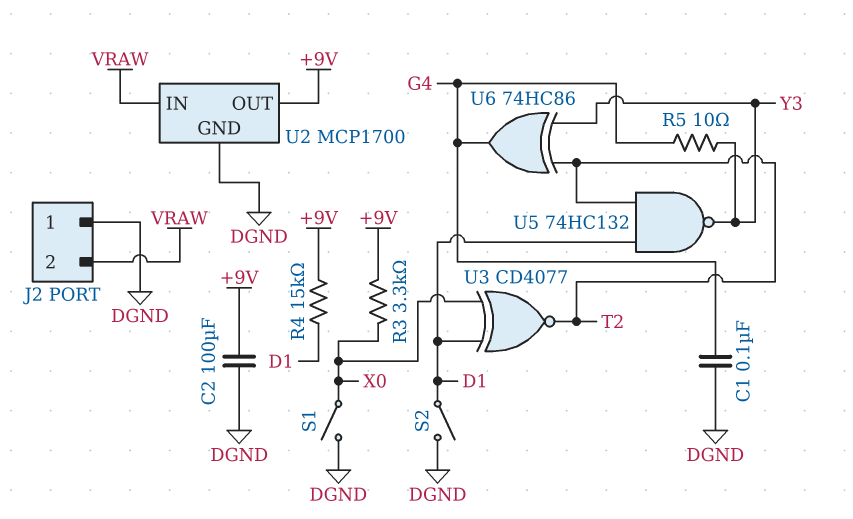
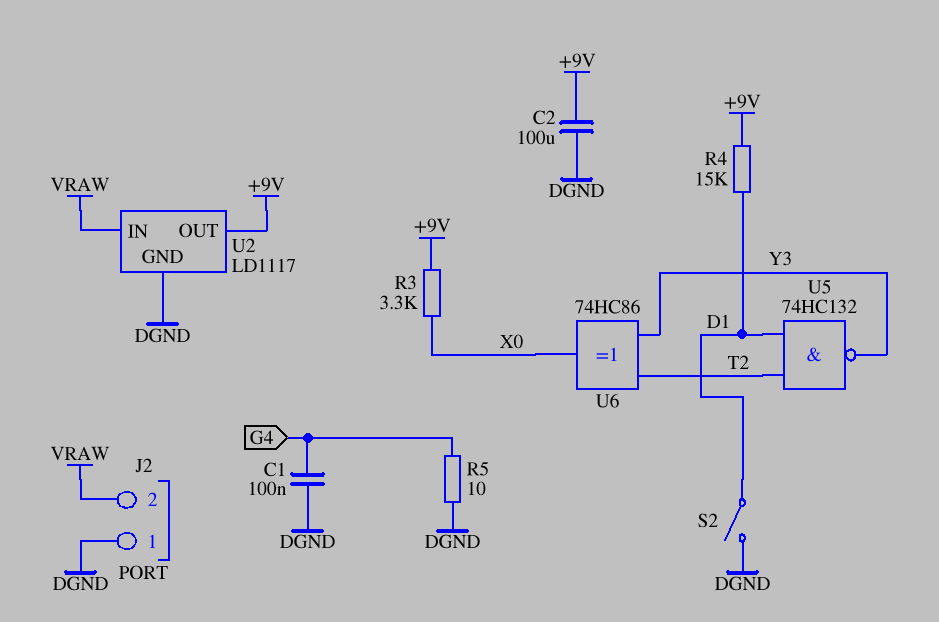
R5: 10 (G4, Y3) -> 10 (DGND, G4)
S1: switch (DGND, X0) -> none
U2: MCP1700 -> LD1117
U3: XNOR CD4077 (in D1, in X0, out T2) -> none
U6: XOR 74HC86 (in T2, in Y3, out G4) -> XOR 74HC86 (in T2, in Y3, out X0)

